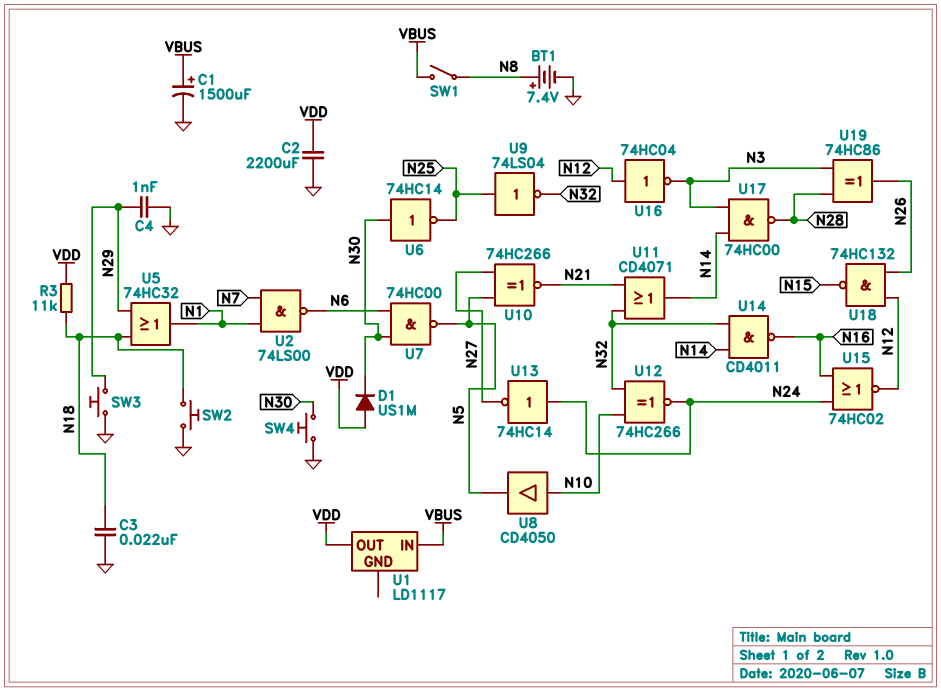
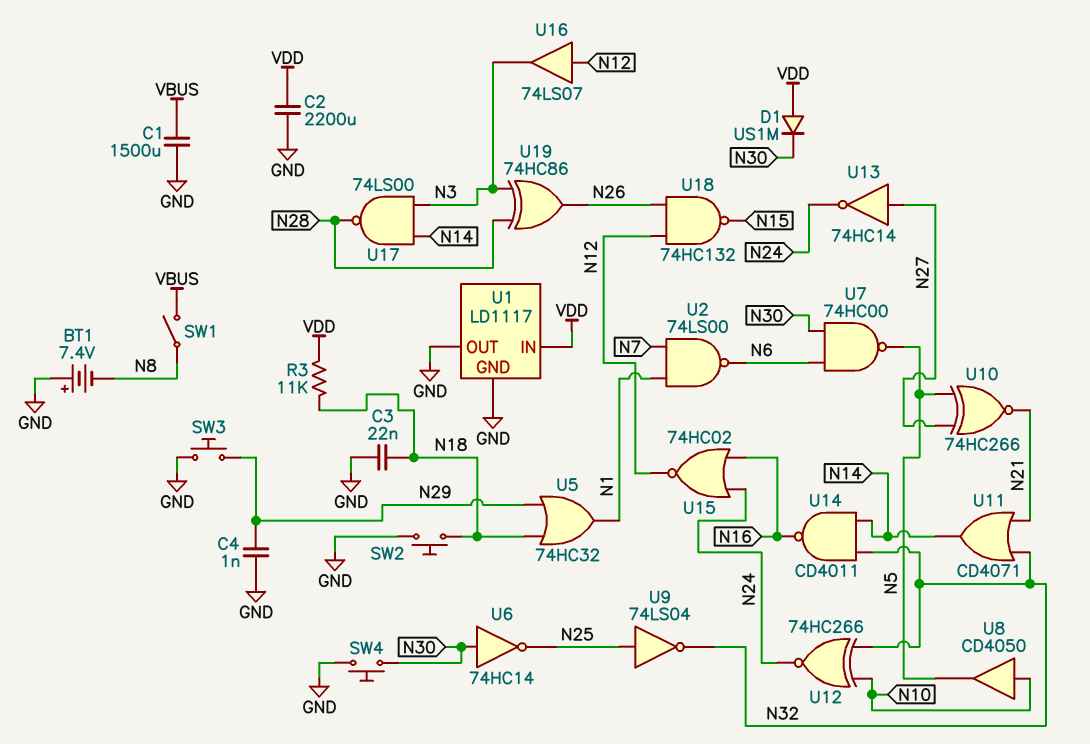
BT1: 7.4V (plus N8, minus GND) -> 7.4V (plus GND, minus N8)
C1: 1500uF (plus VBUS, minus GND) -> 1500uF (GND, VBUS)
U1 pin GND: none -> GND
U1 pin IN: VBUS -> VDD
U1 pin OUT: VDD -> GND
U13: NOT 74HC14 (in N24, out N27) -> NOT 74HC14 (in N27, out N24)
U16: NOT 74HC04 (in N12, out N3) -> buffer 74LS07 (in N12, out N3)
U17: NAND 74HC00 (in N3, in N14, out N28) -> NAND 74LS00 (in N3, in N14, out N28)

